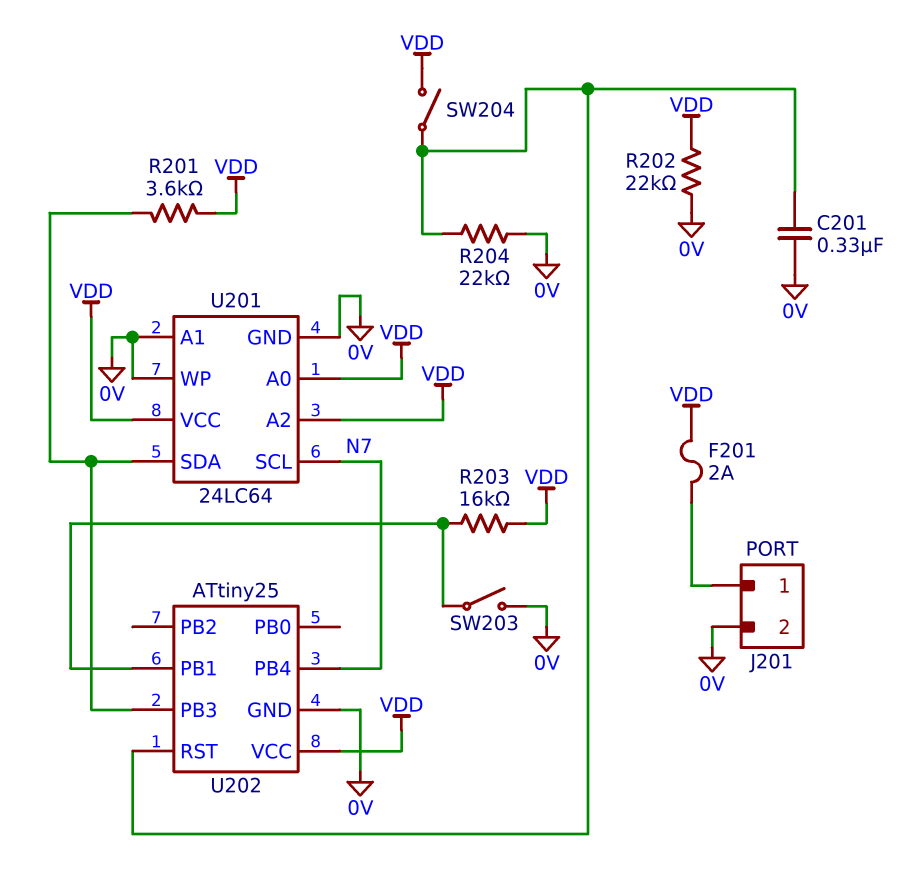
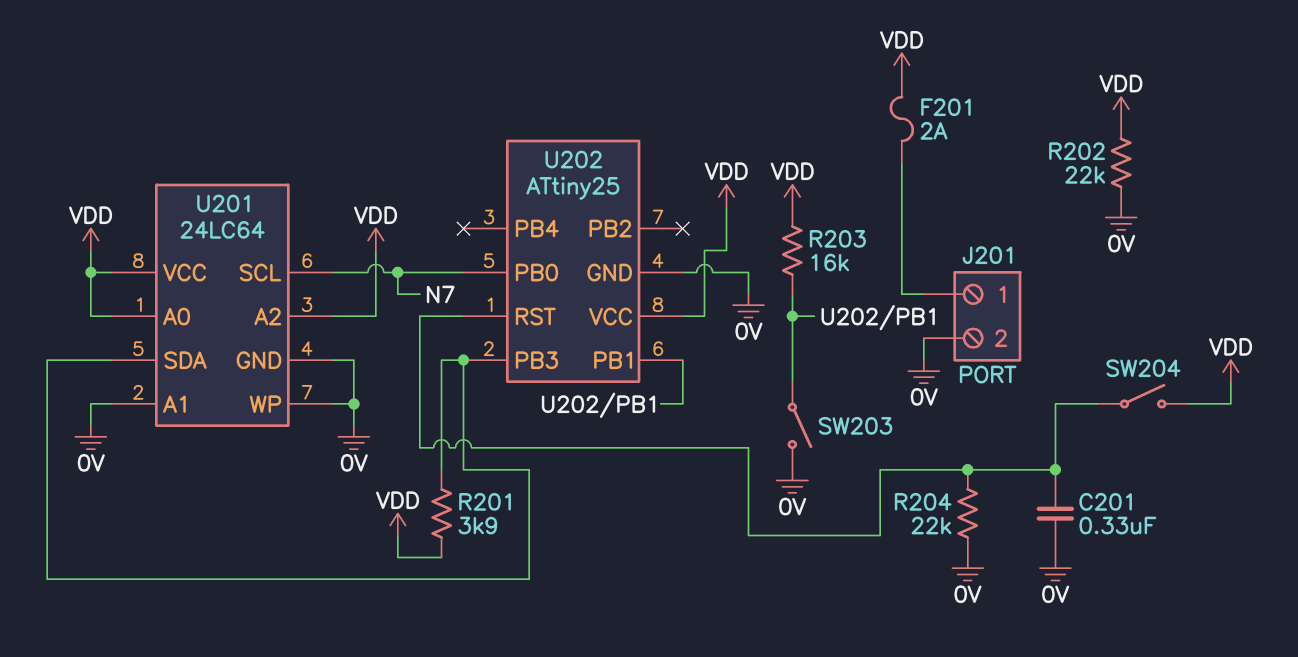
R201: 3.6k (U201/SDA, VDD) -> 3.9k (U201/SDA, VDD)
U202 pin PB0: none -> N7
U202 pin PB4: N7 -> none

